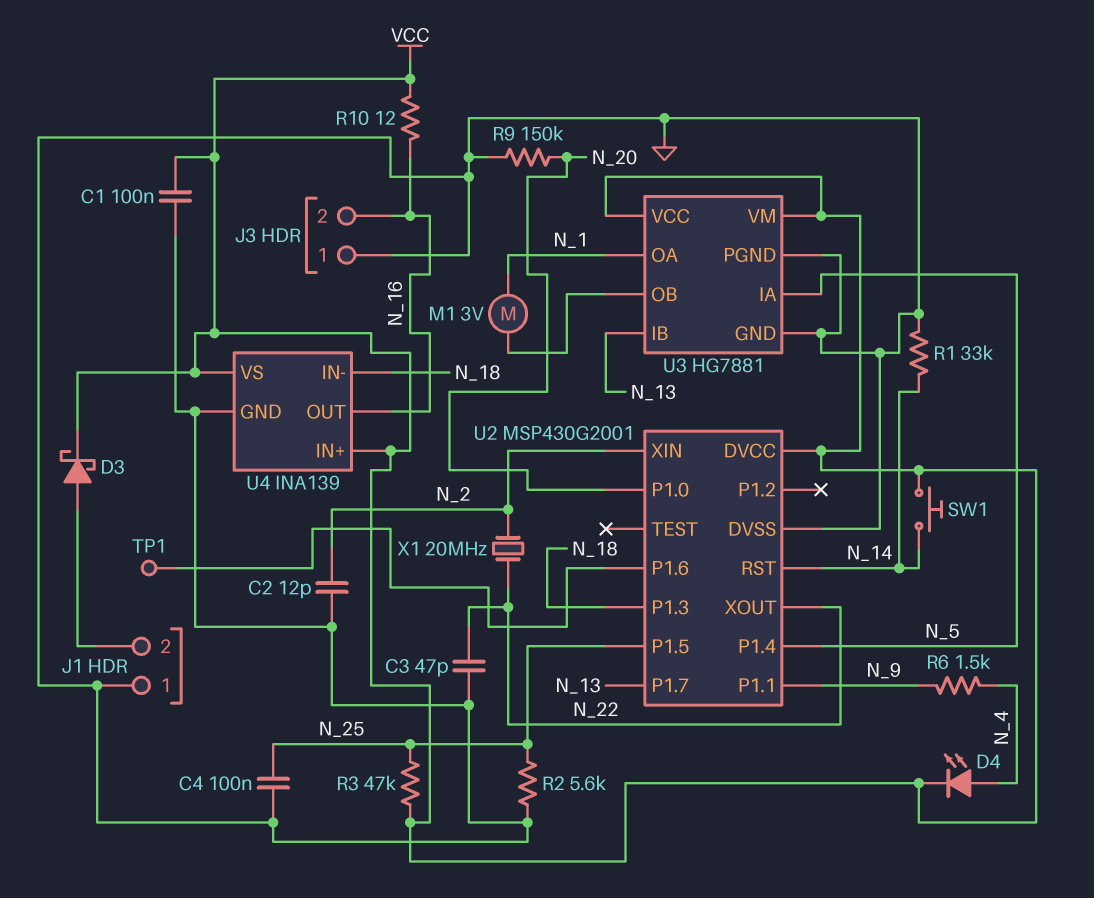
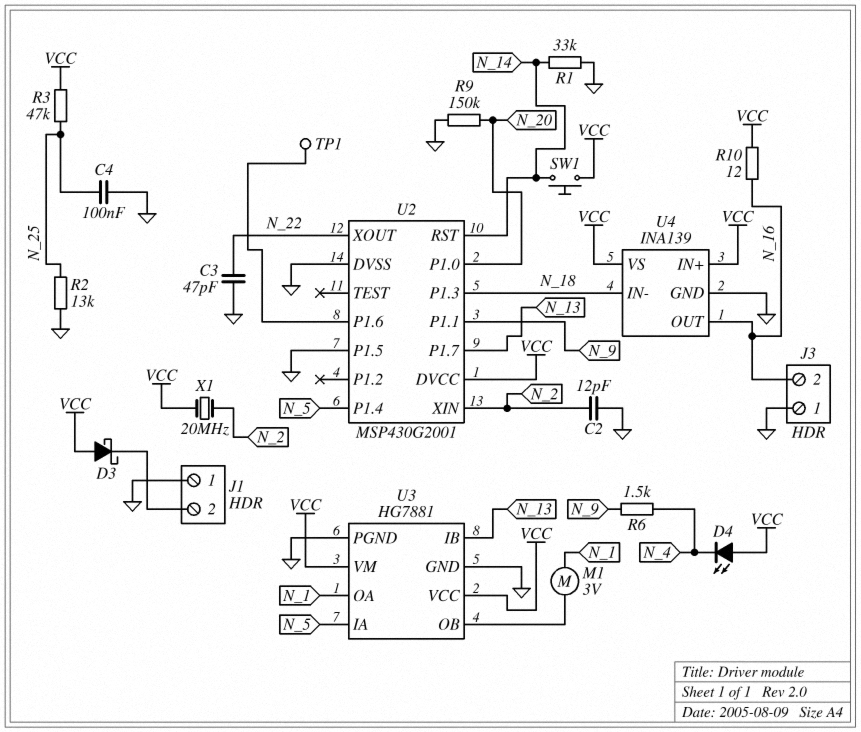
C1: 100nF (GND, VCC) -> none
D3: schottky (A J1/2, K VCC) -> schottky (A VCC, K J1/2)
D4: LED (A N_4, K VCC) -> LED (A VCC, K N_4)
R2: 5.6k (GND, N_25) -> 13k (GND, N_25)
U2 pin P1.5: N_25 -> GND
X1: 20MHz (N_2, N_22) -> 20MHz (N_2, VCC)

